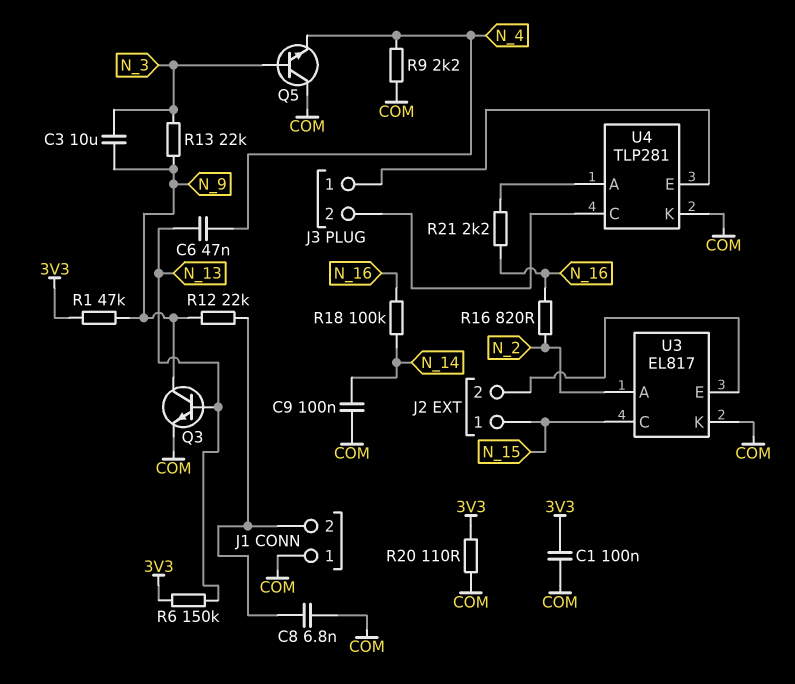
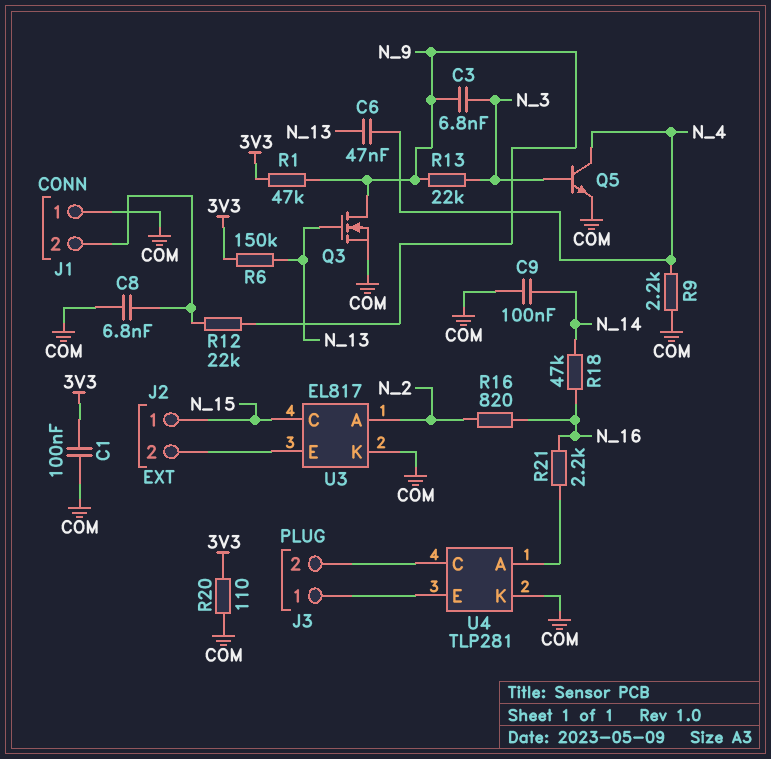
C3: 10uF (N_3, N_9) -> 6.8nF (N_3, N_9)
Q3: NPN (B N_13, C N_9, E COM) -> NMOS (G N_13, D N_9, S COM)
Q5: NPN (B N_3, C COM, E N_4) -> NPN (B N_3, C N_4, E COM)
R18: 100k (N_14, N_16) -> 47k (N_14, N_16)

